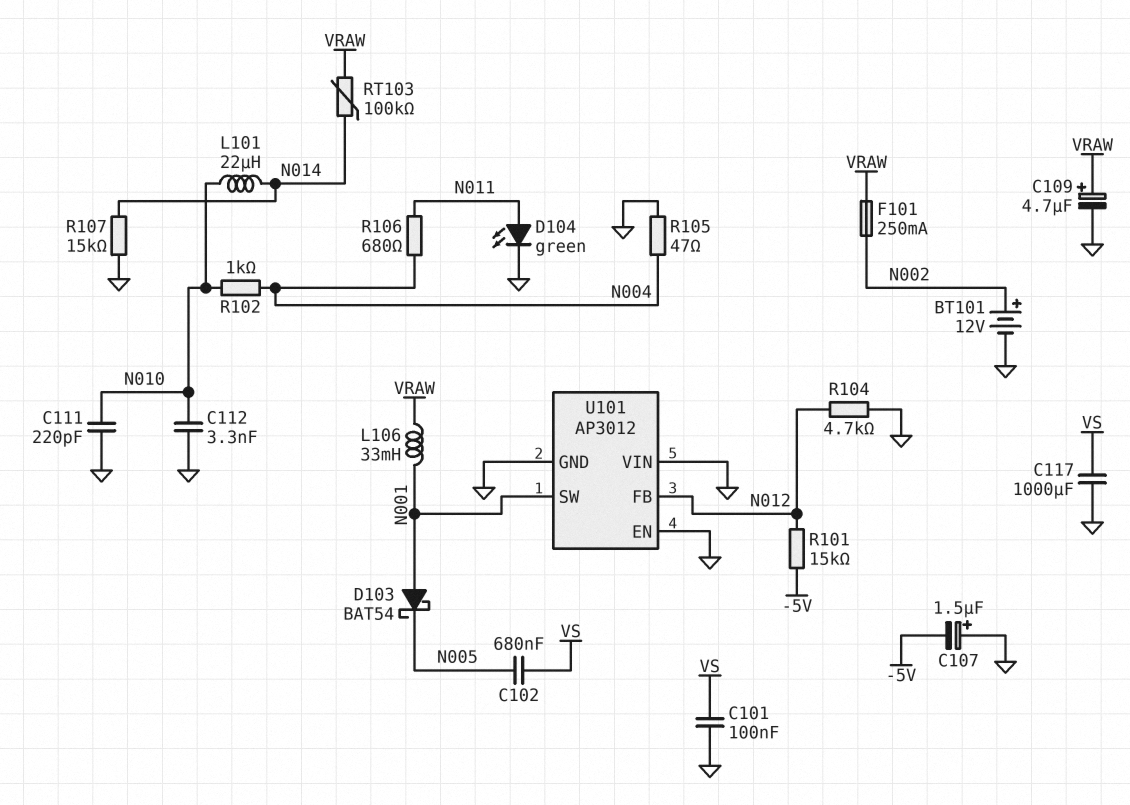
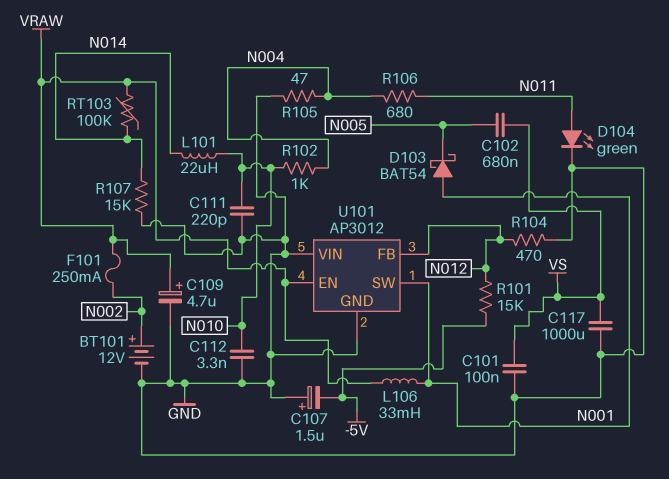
R104: 4.7k (GND, N012) -> 470 (GND, N012)
U101 pin EN: GND -> VRAW

